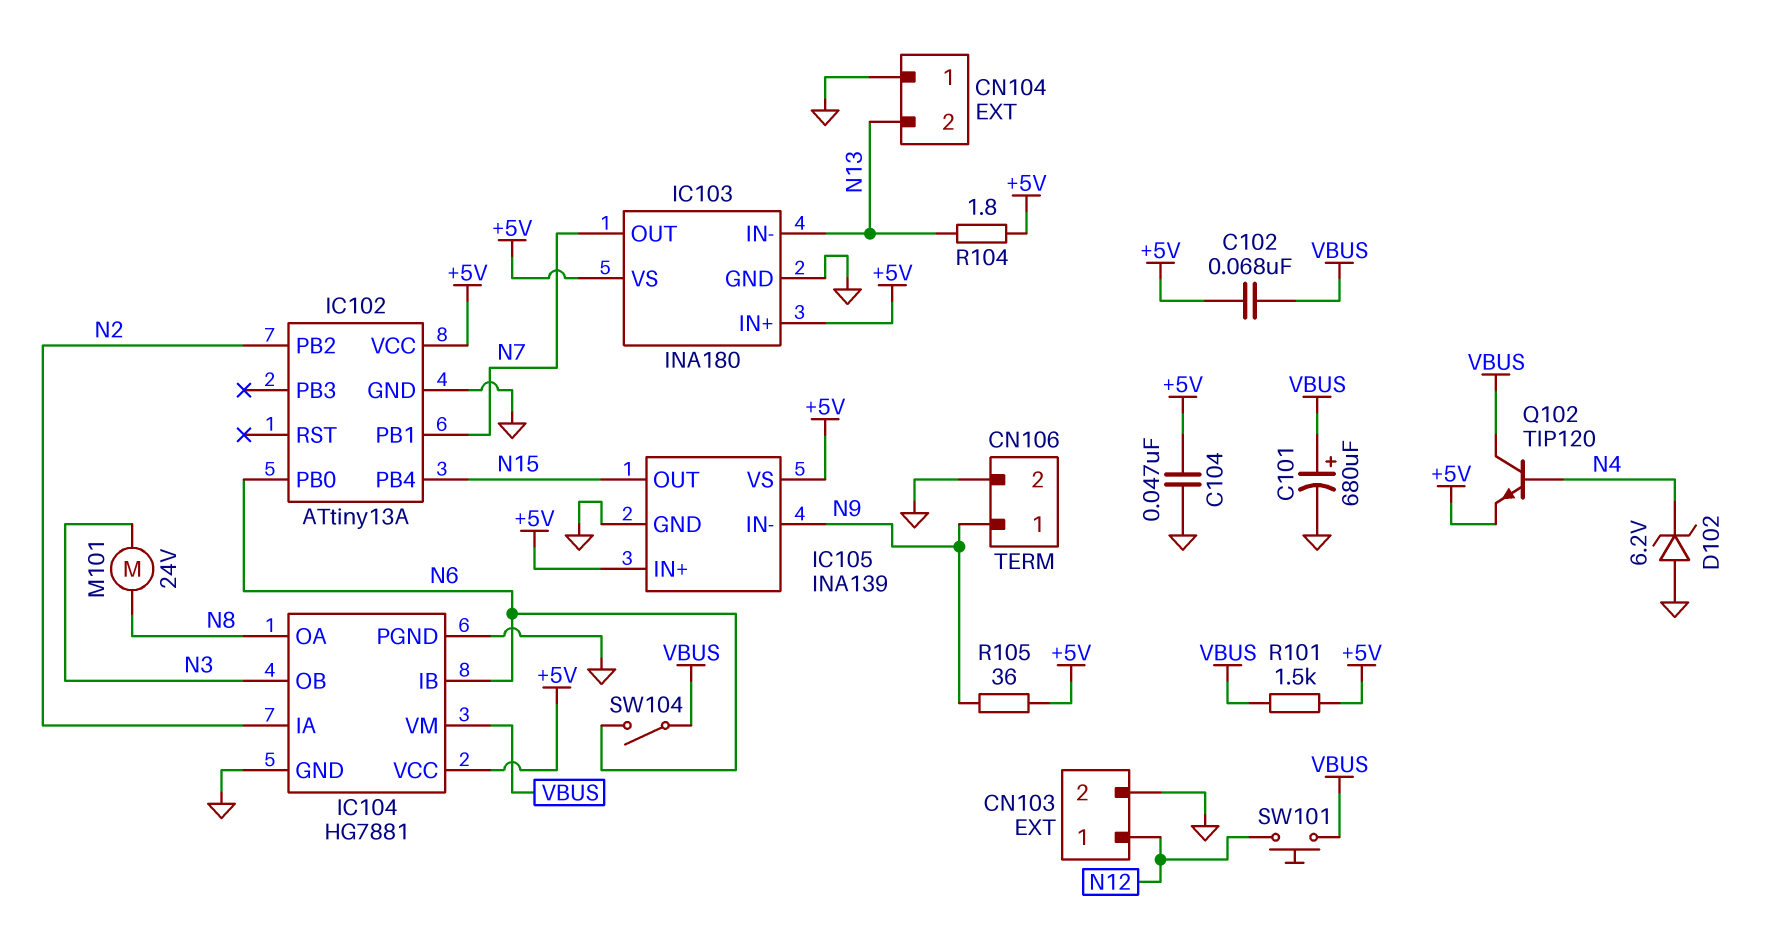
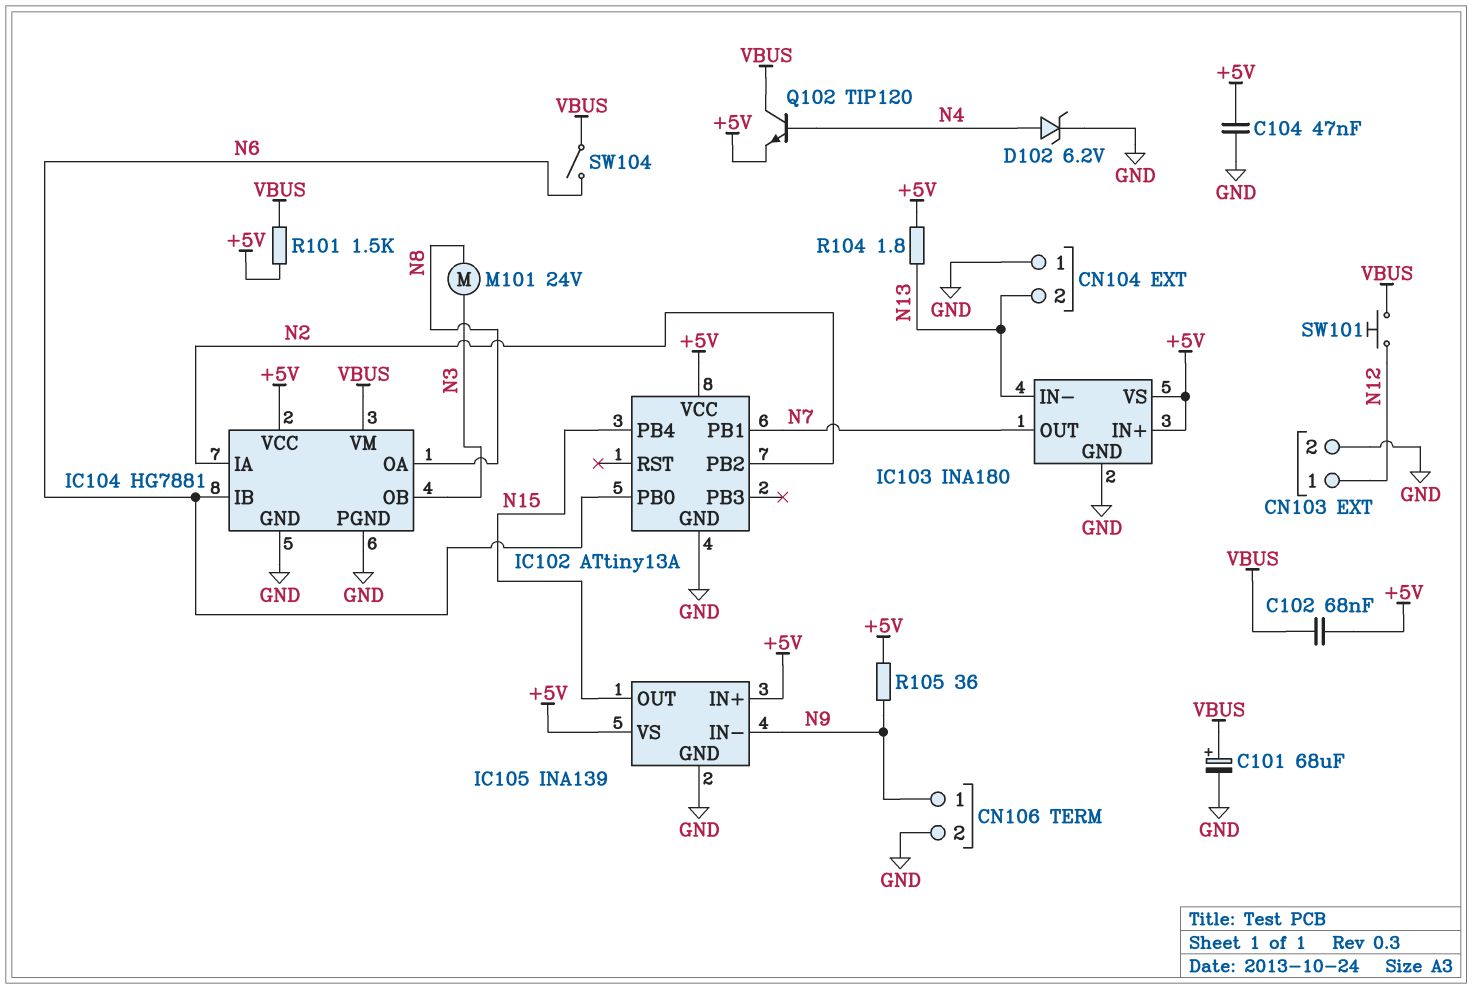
C101: 680uF (plus VBUS, minus GND) -> 68uF (plus VBUS, minus GND)
D102: zener 6.2V (A GND, K N4) -> zener 6.2V (A N4, K GND)

